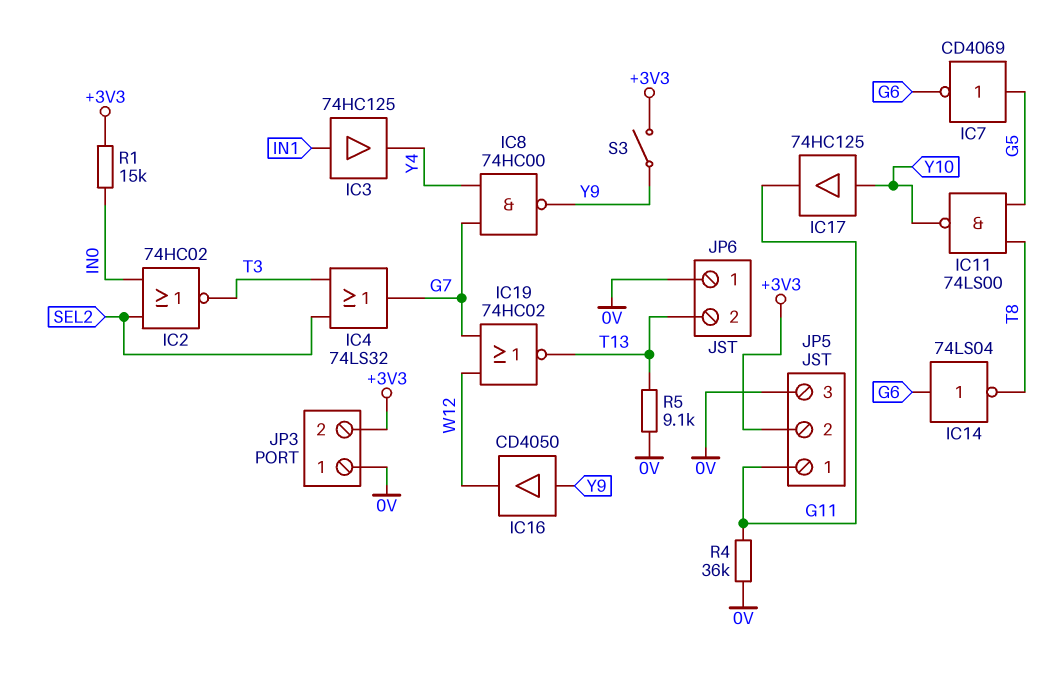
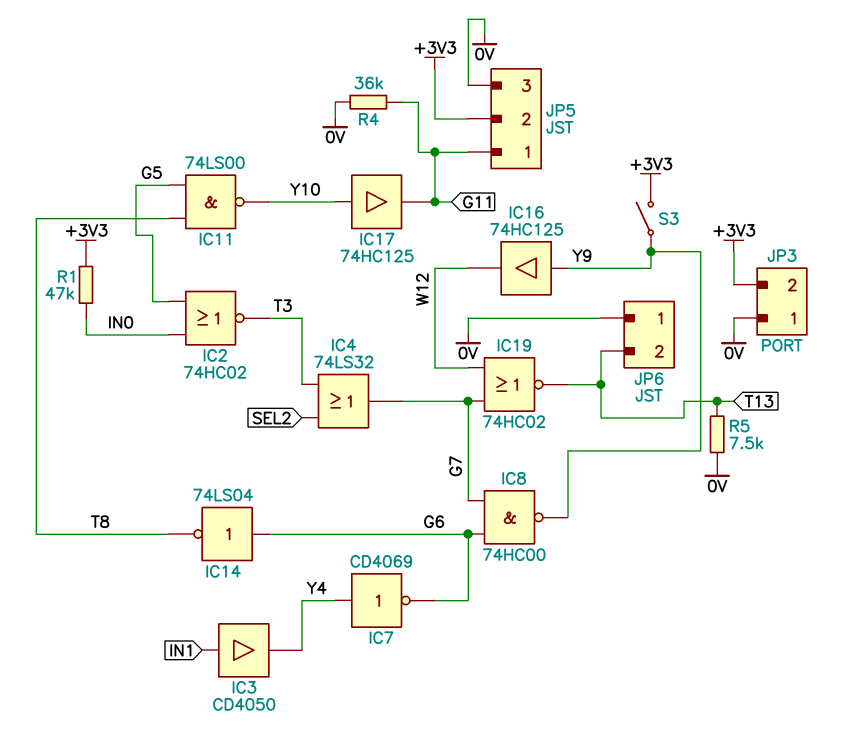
IC2: NOR 74HC02 (in IN0, in SEL2, out T3) -> NOR 74HC02 (in G5, in IN0, out T3)
IC3: buffer 74HC125 (in IN1, out Y4) -> buffer CD4050 (in IN1, out Y4)
IC7: NOT CD4069 (in G5, out G6) -> NOT CD4069 (in Y4, out G6)
IC8: NAND 74HC00 (in G7, in Y4, out Y9) -> NAND 74HC00 (in G6, in G7, out Y9)
IC16: buffer CD4050 (in Y9, out W12) -> buffer 74HC125 (in Y9, out W12)
R1: 15k (+3V3, IN0) -> 47k (+3V3, IN0)
R5: 9.1k (0V, T13) -> 7.5k (0V, T13)

